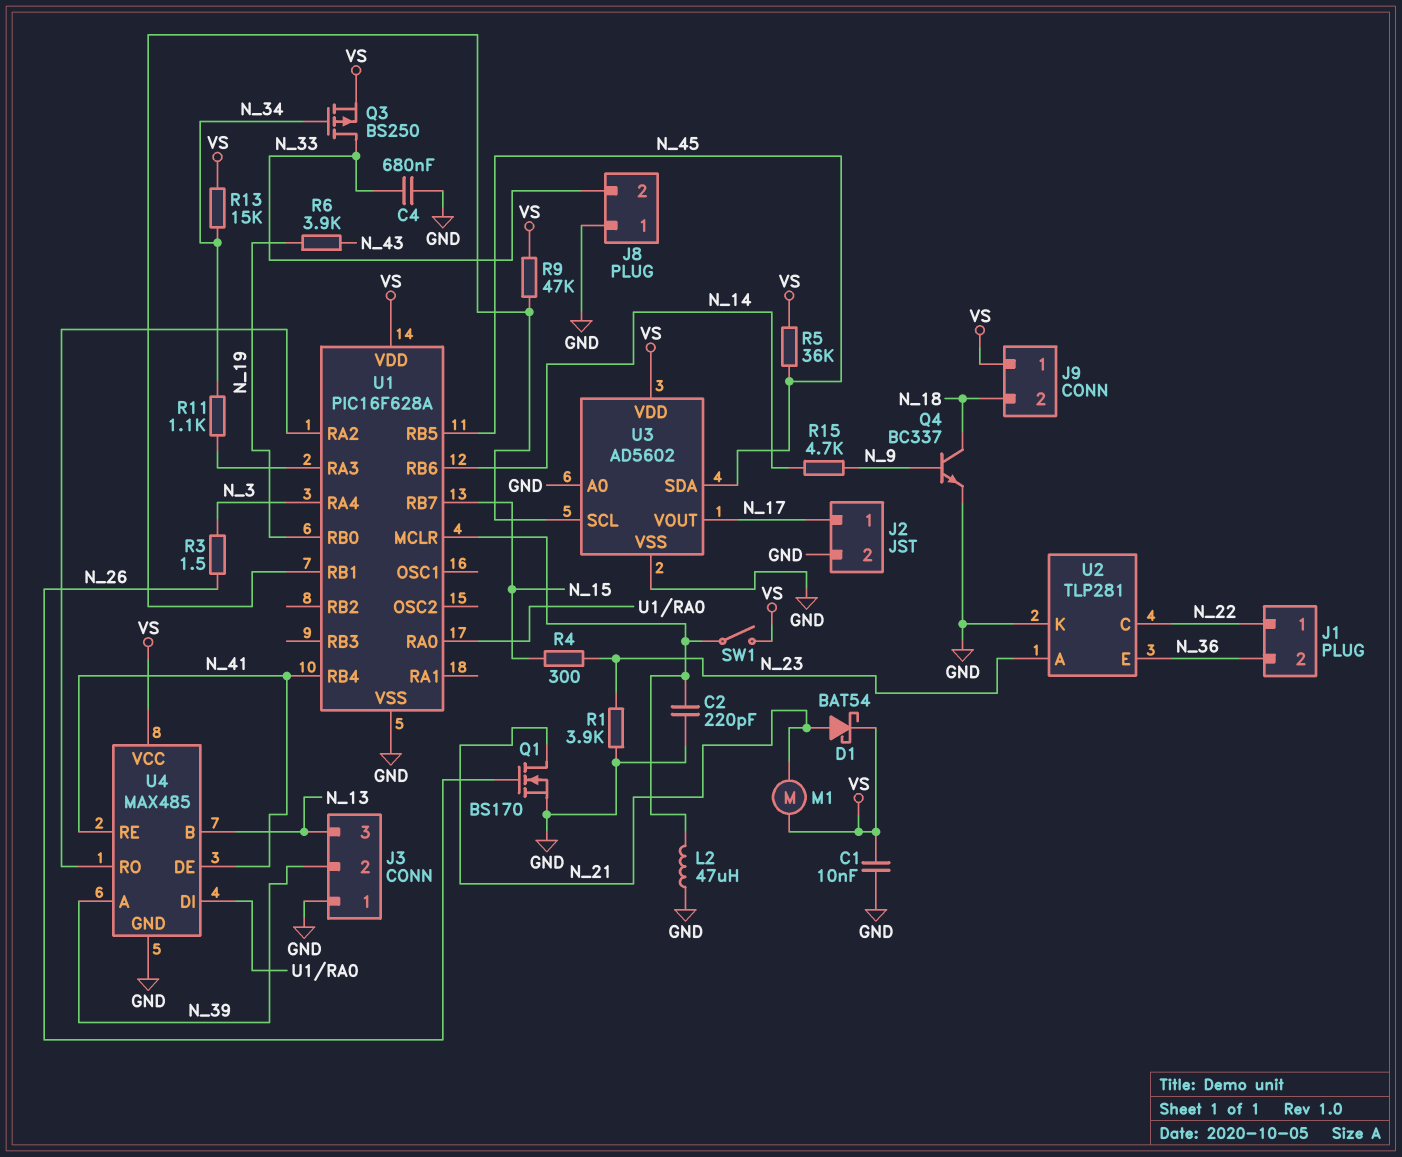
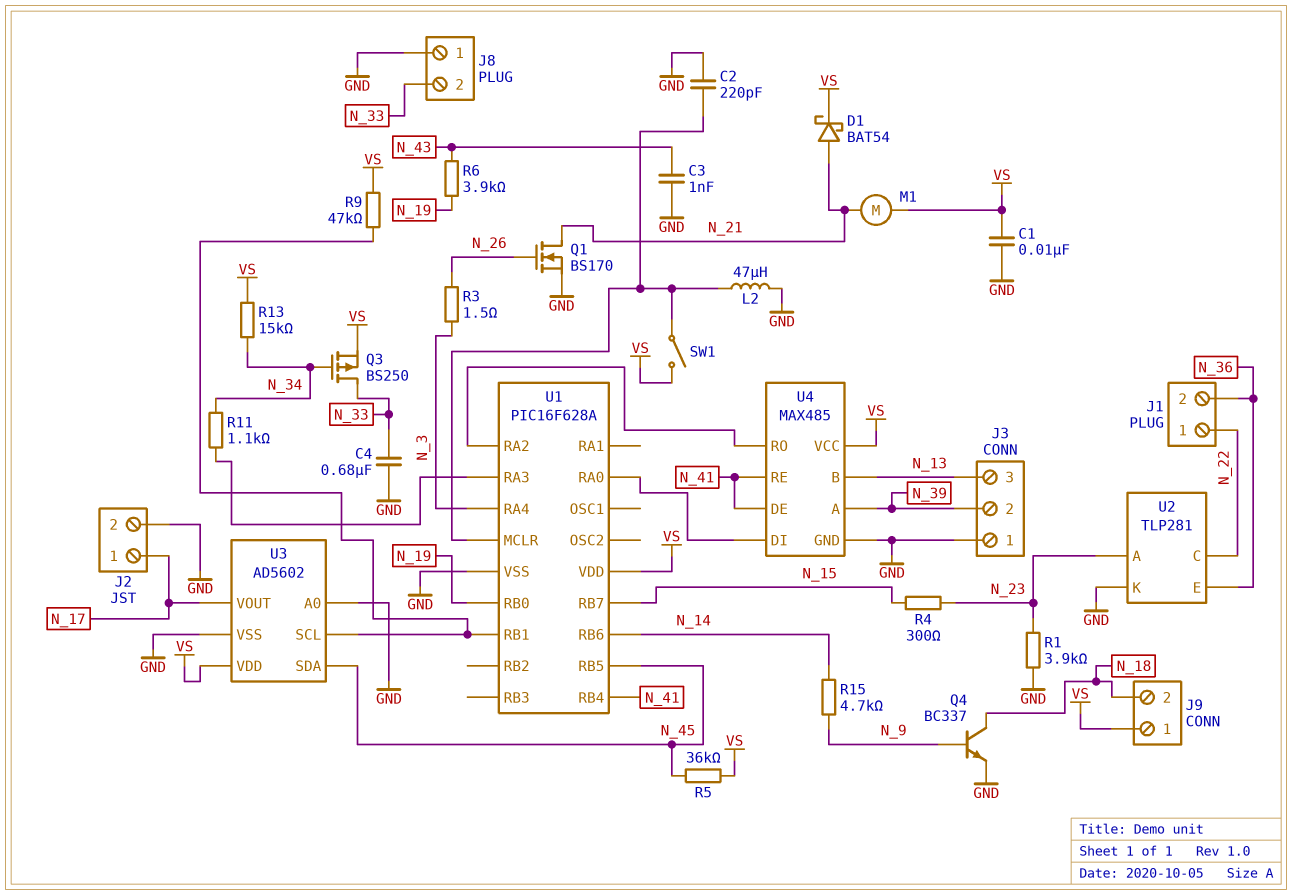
C3: none -> 1nF (GND, N_43)

